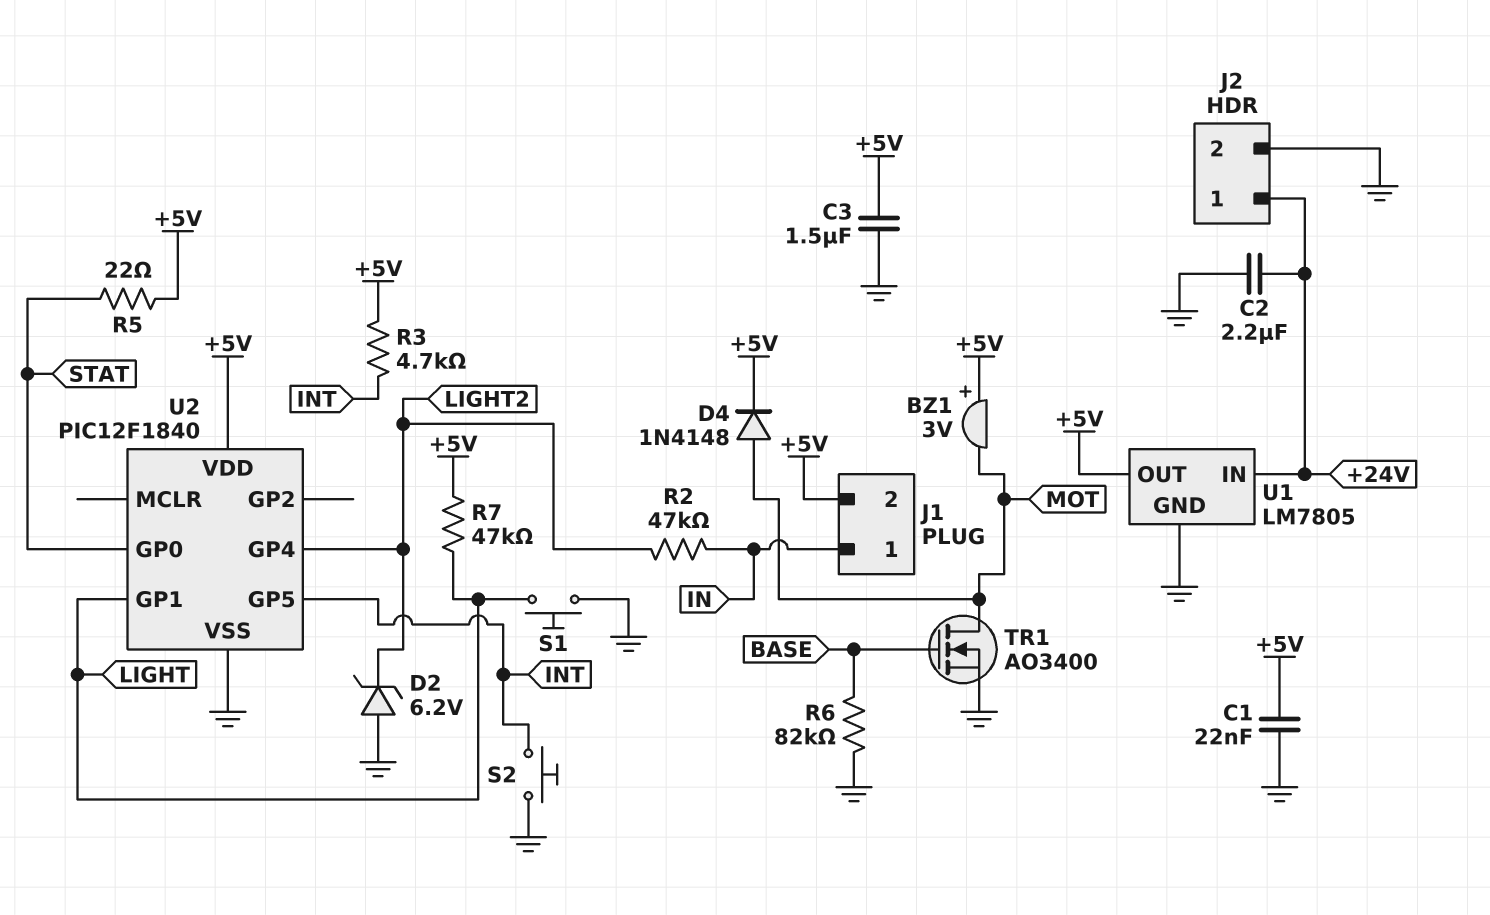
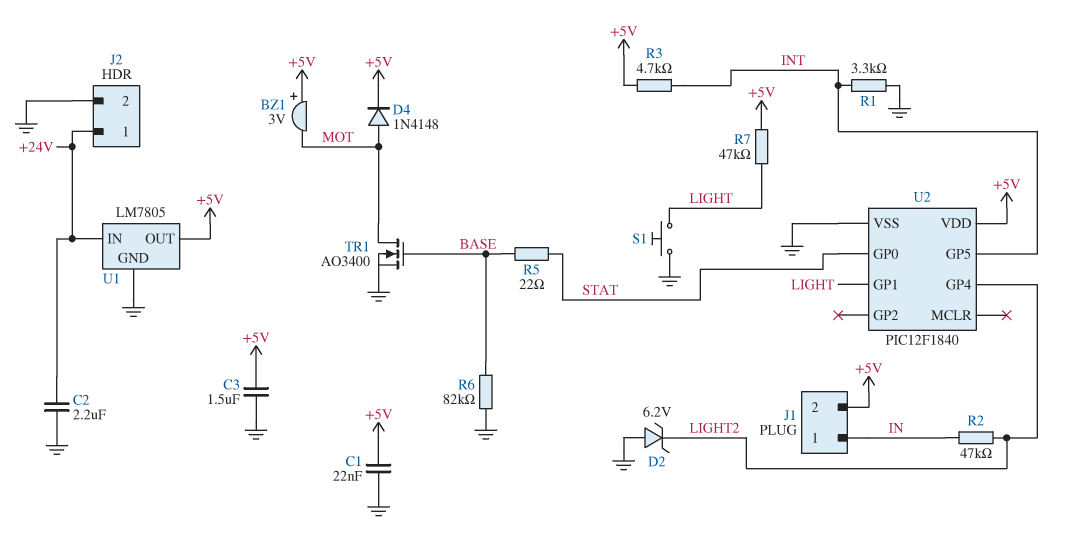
R1: none -> 3.3k (GND, INT)
R5: 22 (+5V, STAT) -> 22 (BASE, STAT)
S2: button (GND, INT) -> none

